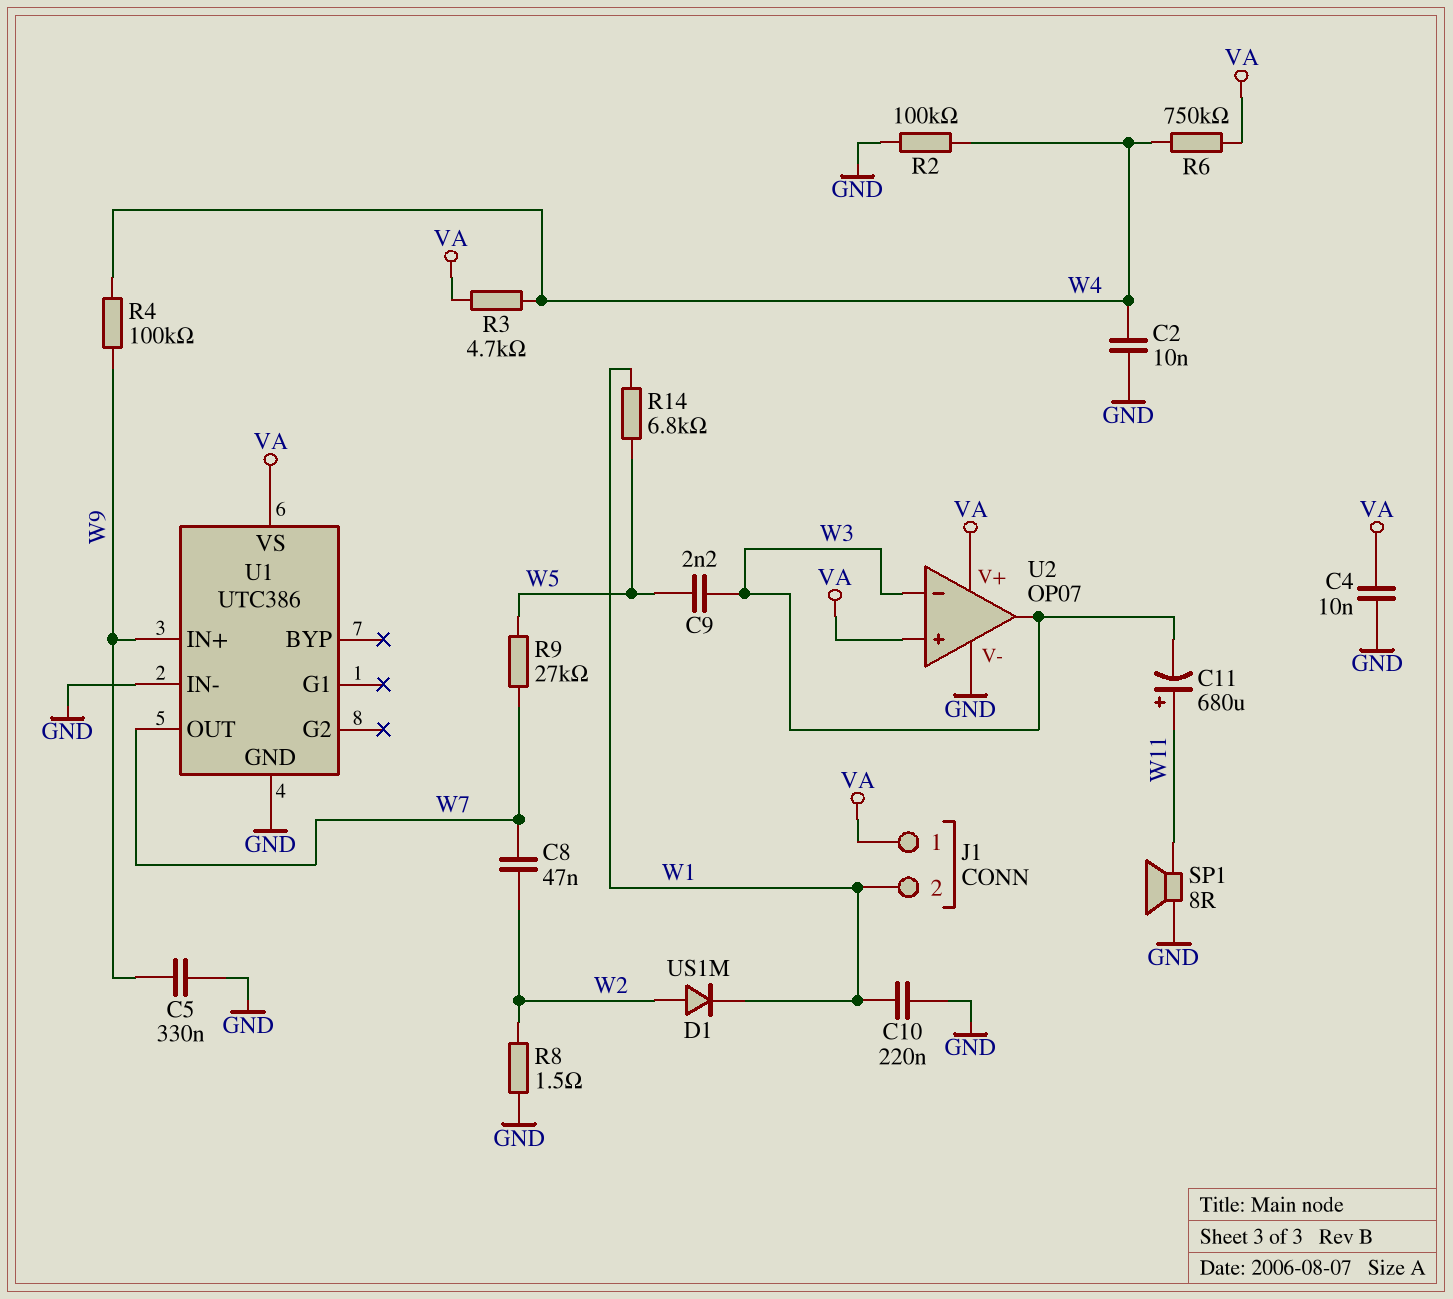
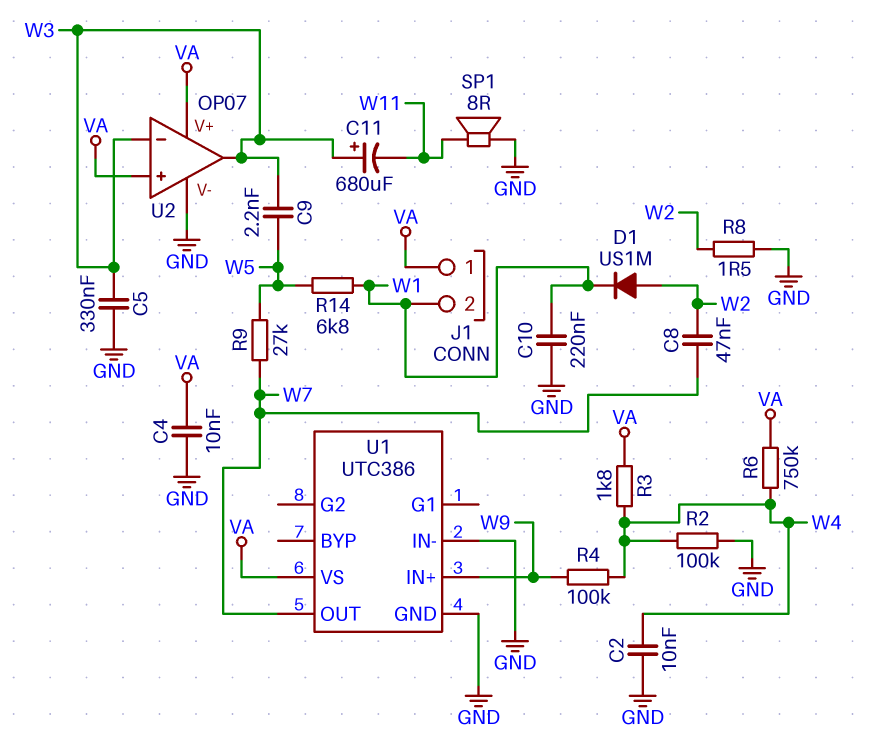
C5: 330nF (GND, W9) -> 330nF (GND, W3)
C11: 680uF (plus W11, minus W3) -> 680uF (plus W3, minus W11)
R3: 4.7k (VA, W4) -> 1.8k (VA, W4)

